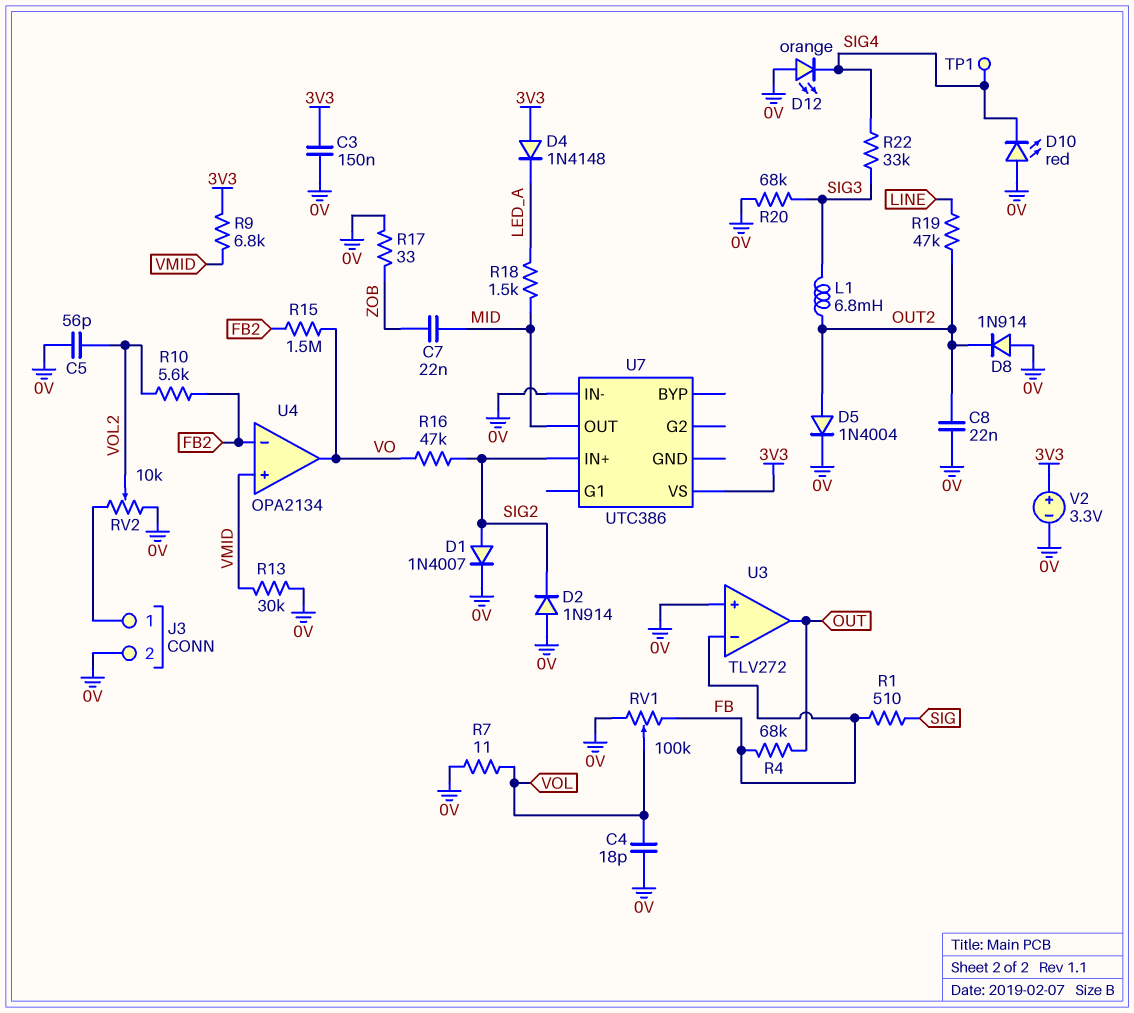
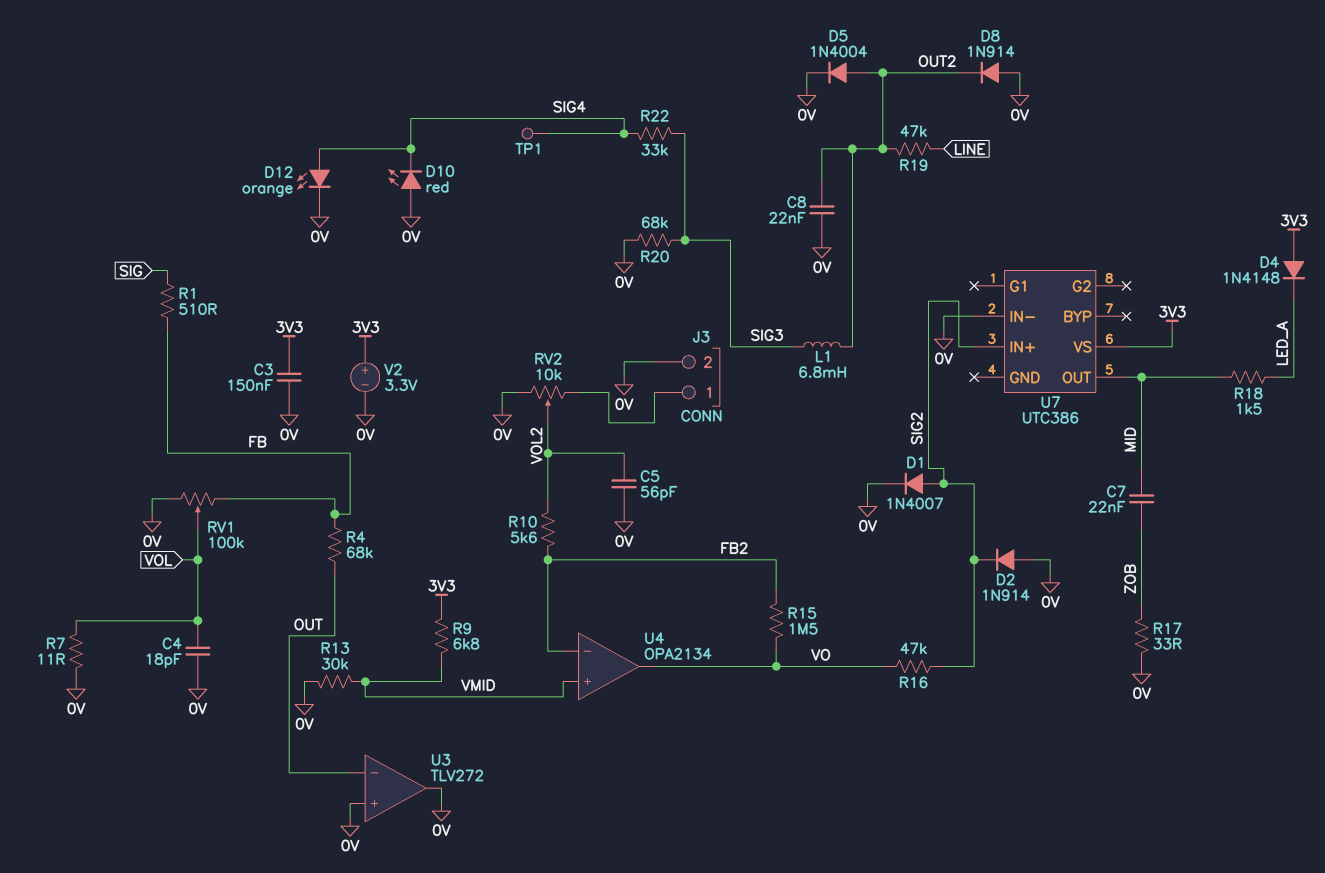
D12: LED orange (A 0V, K SIG4) -> LED orange (A SIG4, K 0V)
U3 pin in-: FB -> OUT
U3 pin out: OUT -> 0V

